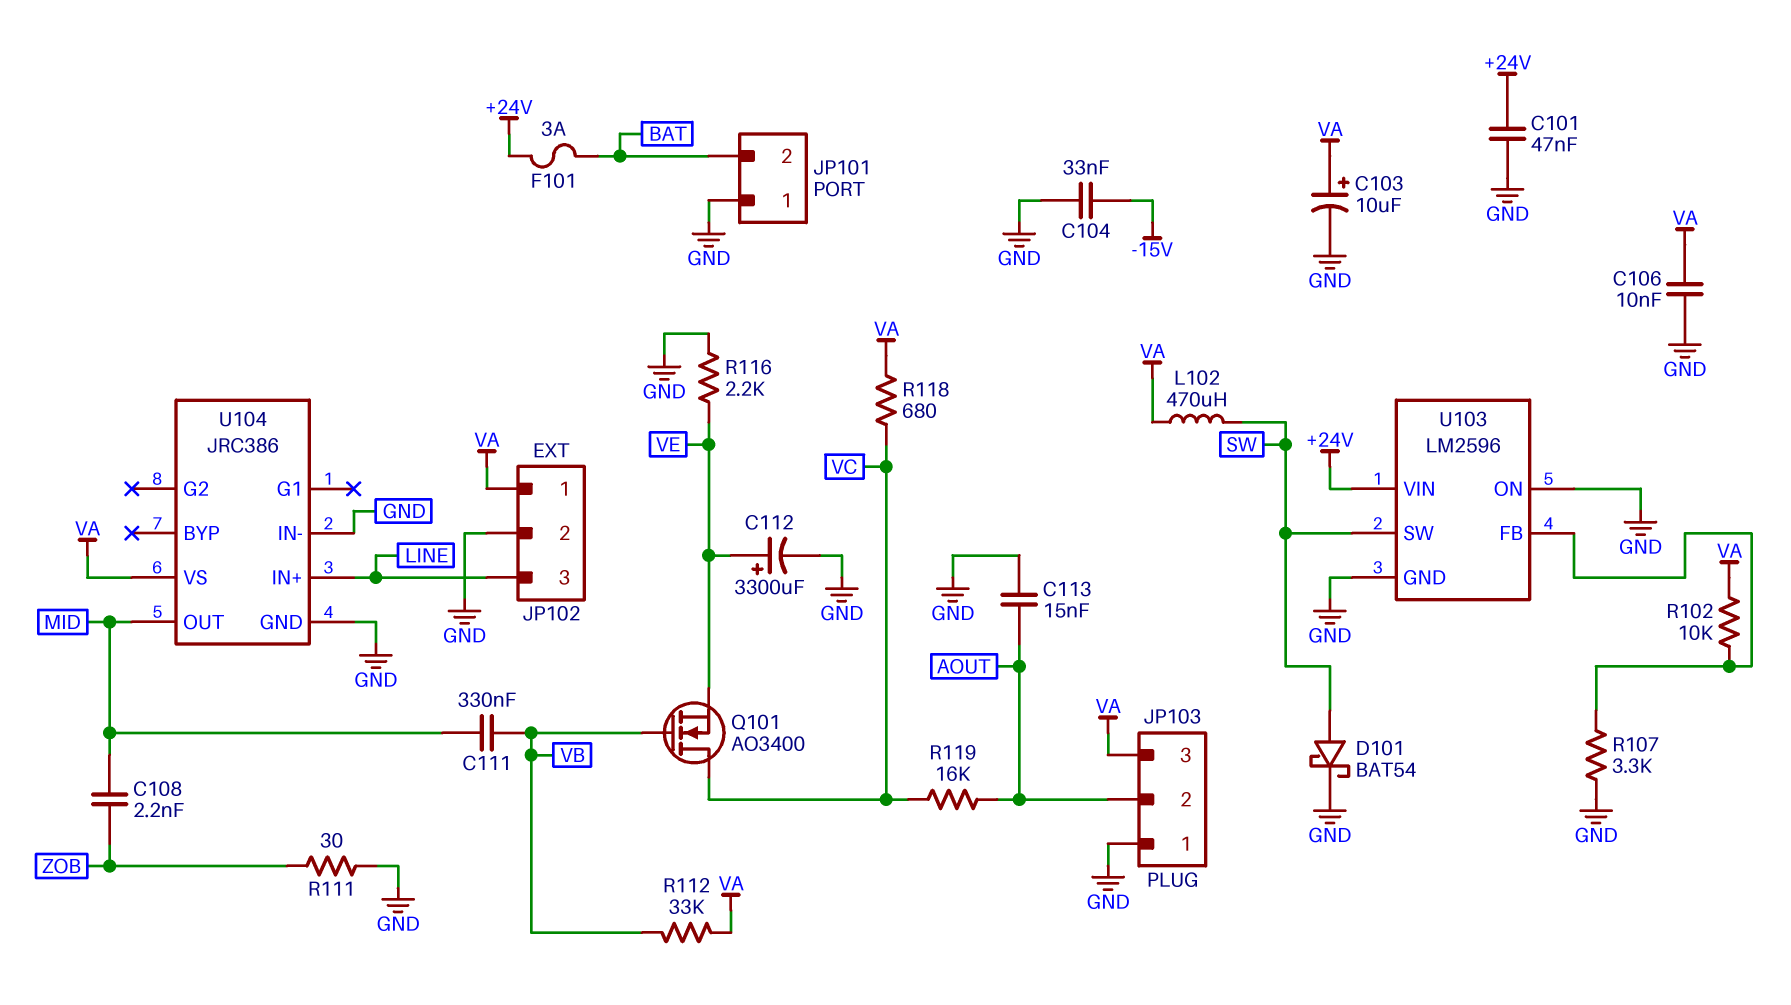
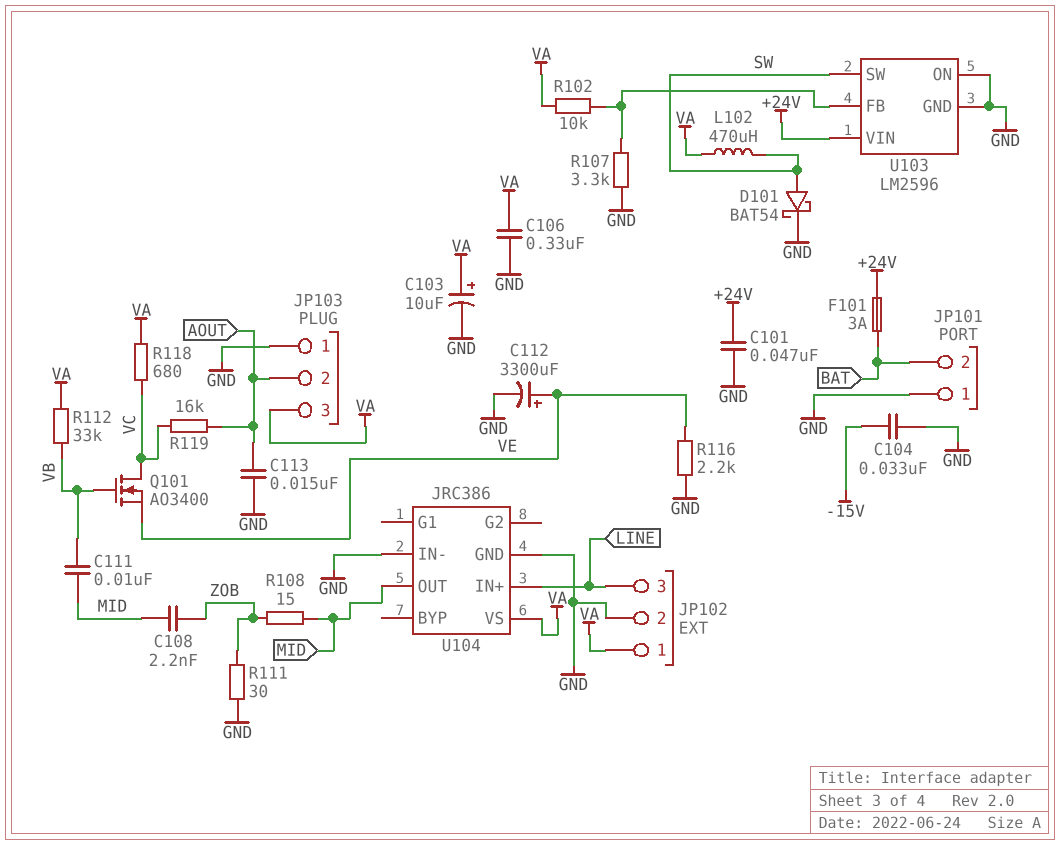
C106: 10nF (GND, VA) -> 330nF (GND, VA)
C111: 330nF (MID, VB) -> 10nF (MID, VB)
R108: none -> 15 (MID, ZOB)

